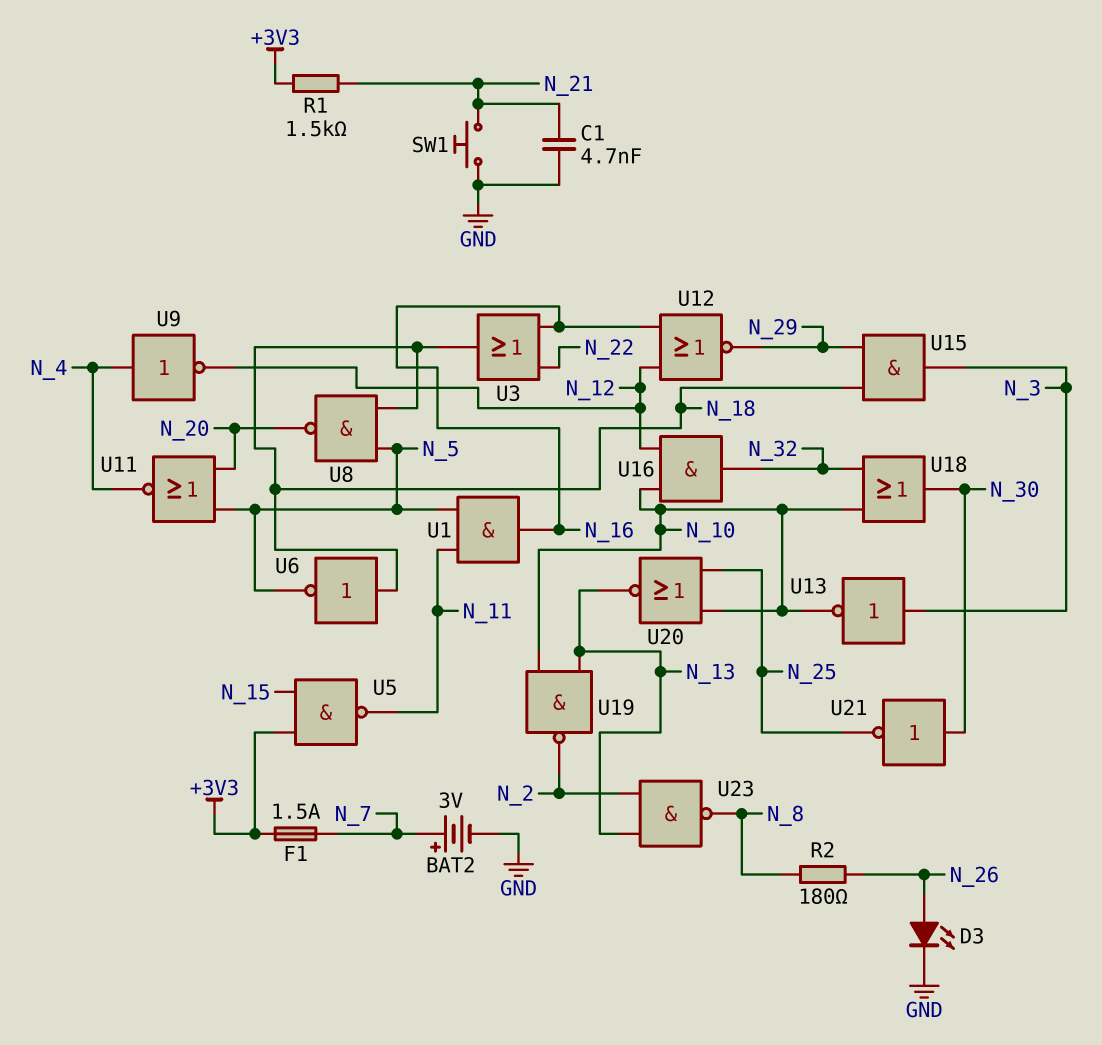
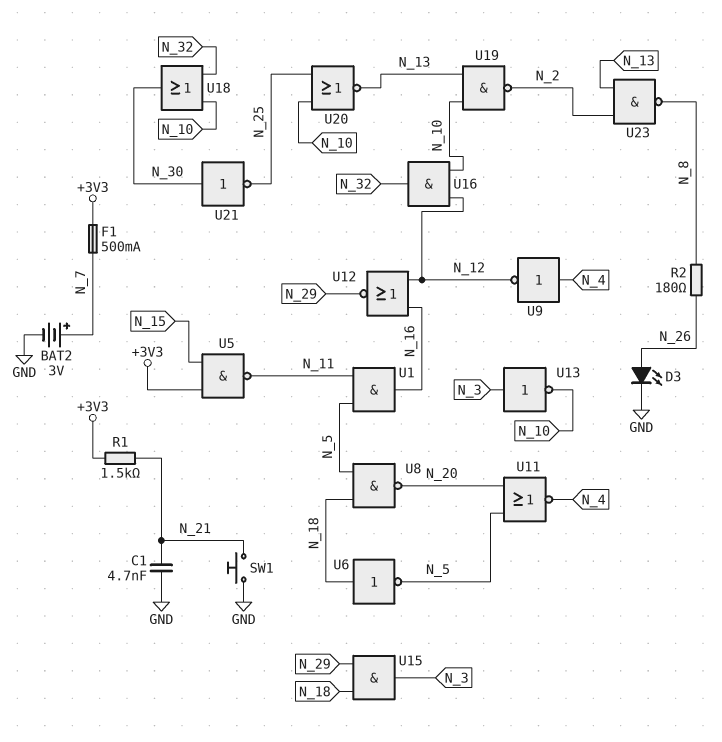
F1: 1.5A (+3V3, N_7) -> 500mA (+3V3, N_7)
U3: OR (in N_16, in N_22, out N_18) -> none

